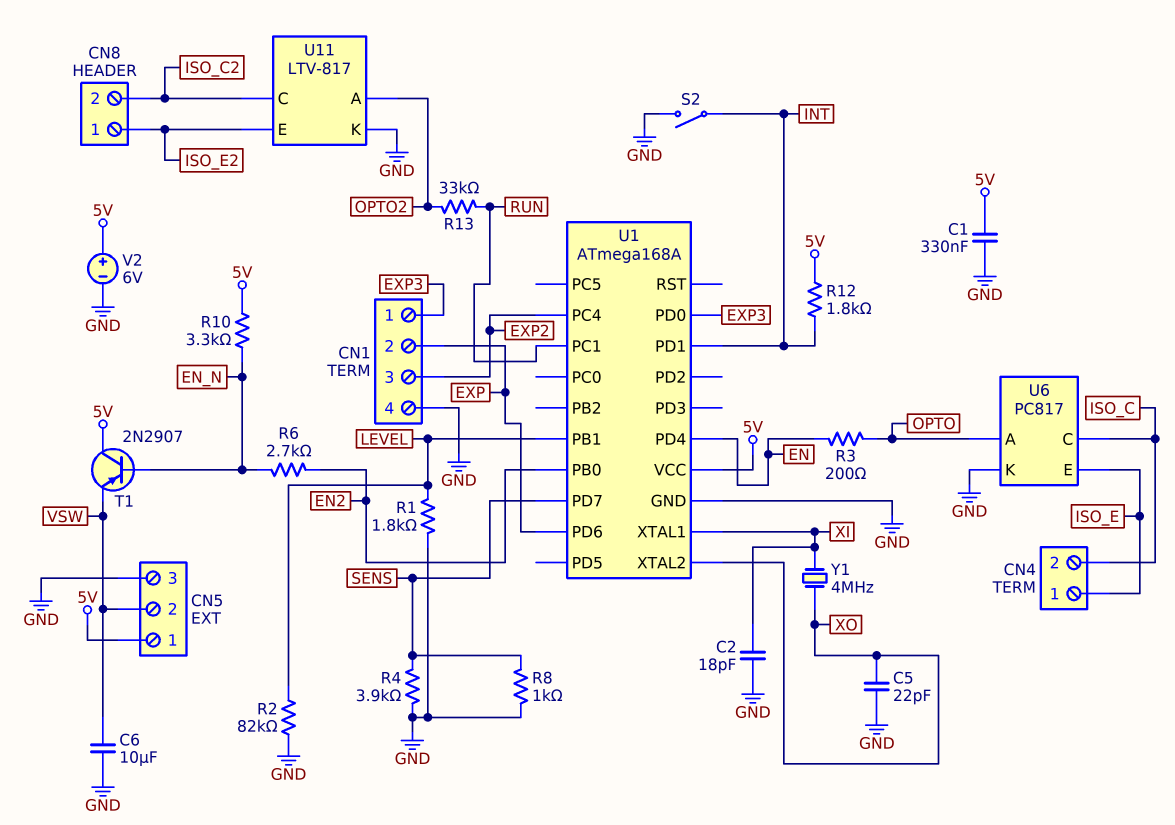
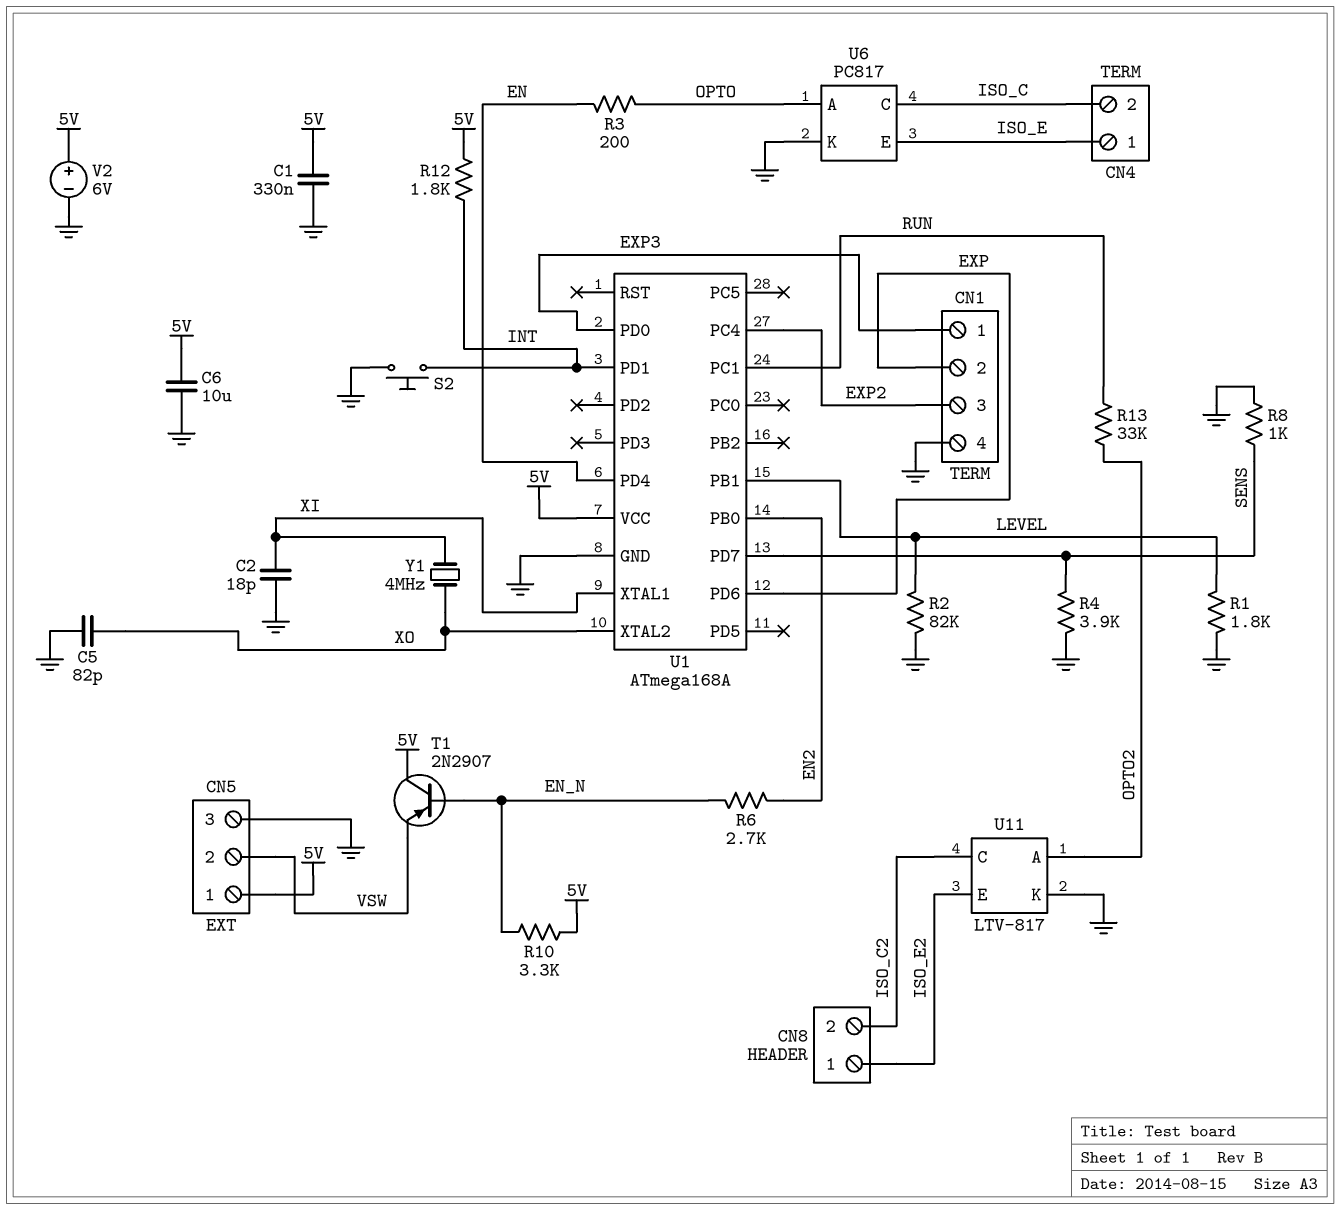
C5: 22pF (GND, XO) -> 82pF (GND, XO)
C6: 10uF (GND, VSW) -> 10uF (5V, GND)
S2: switch (GND, INT) -> button (GND, INT)

